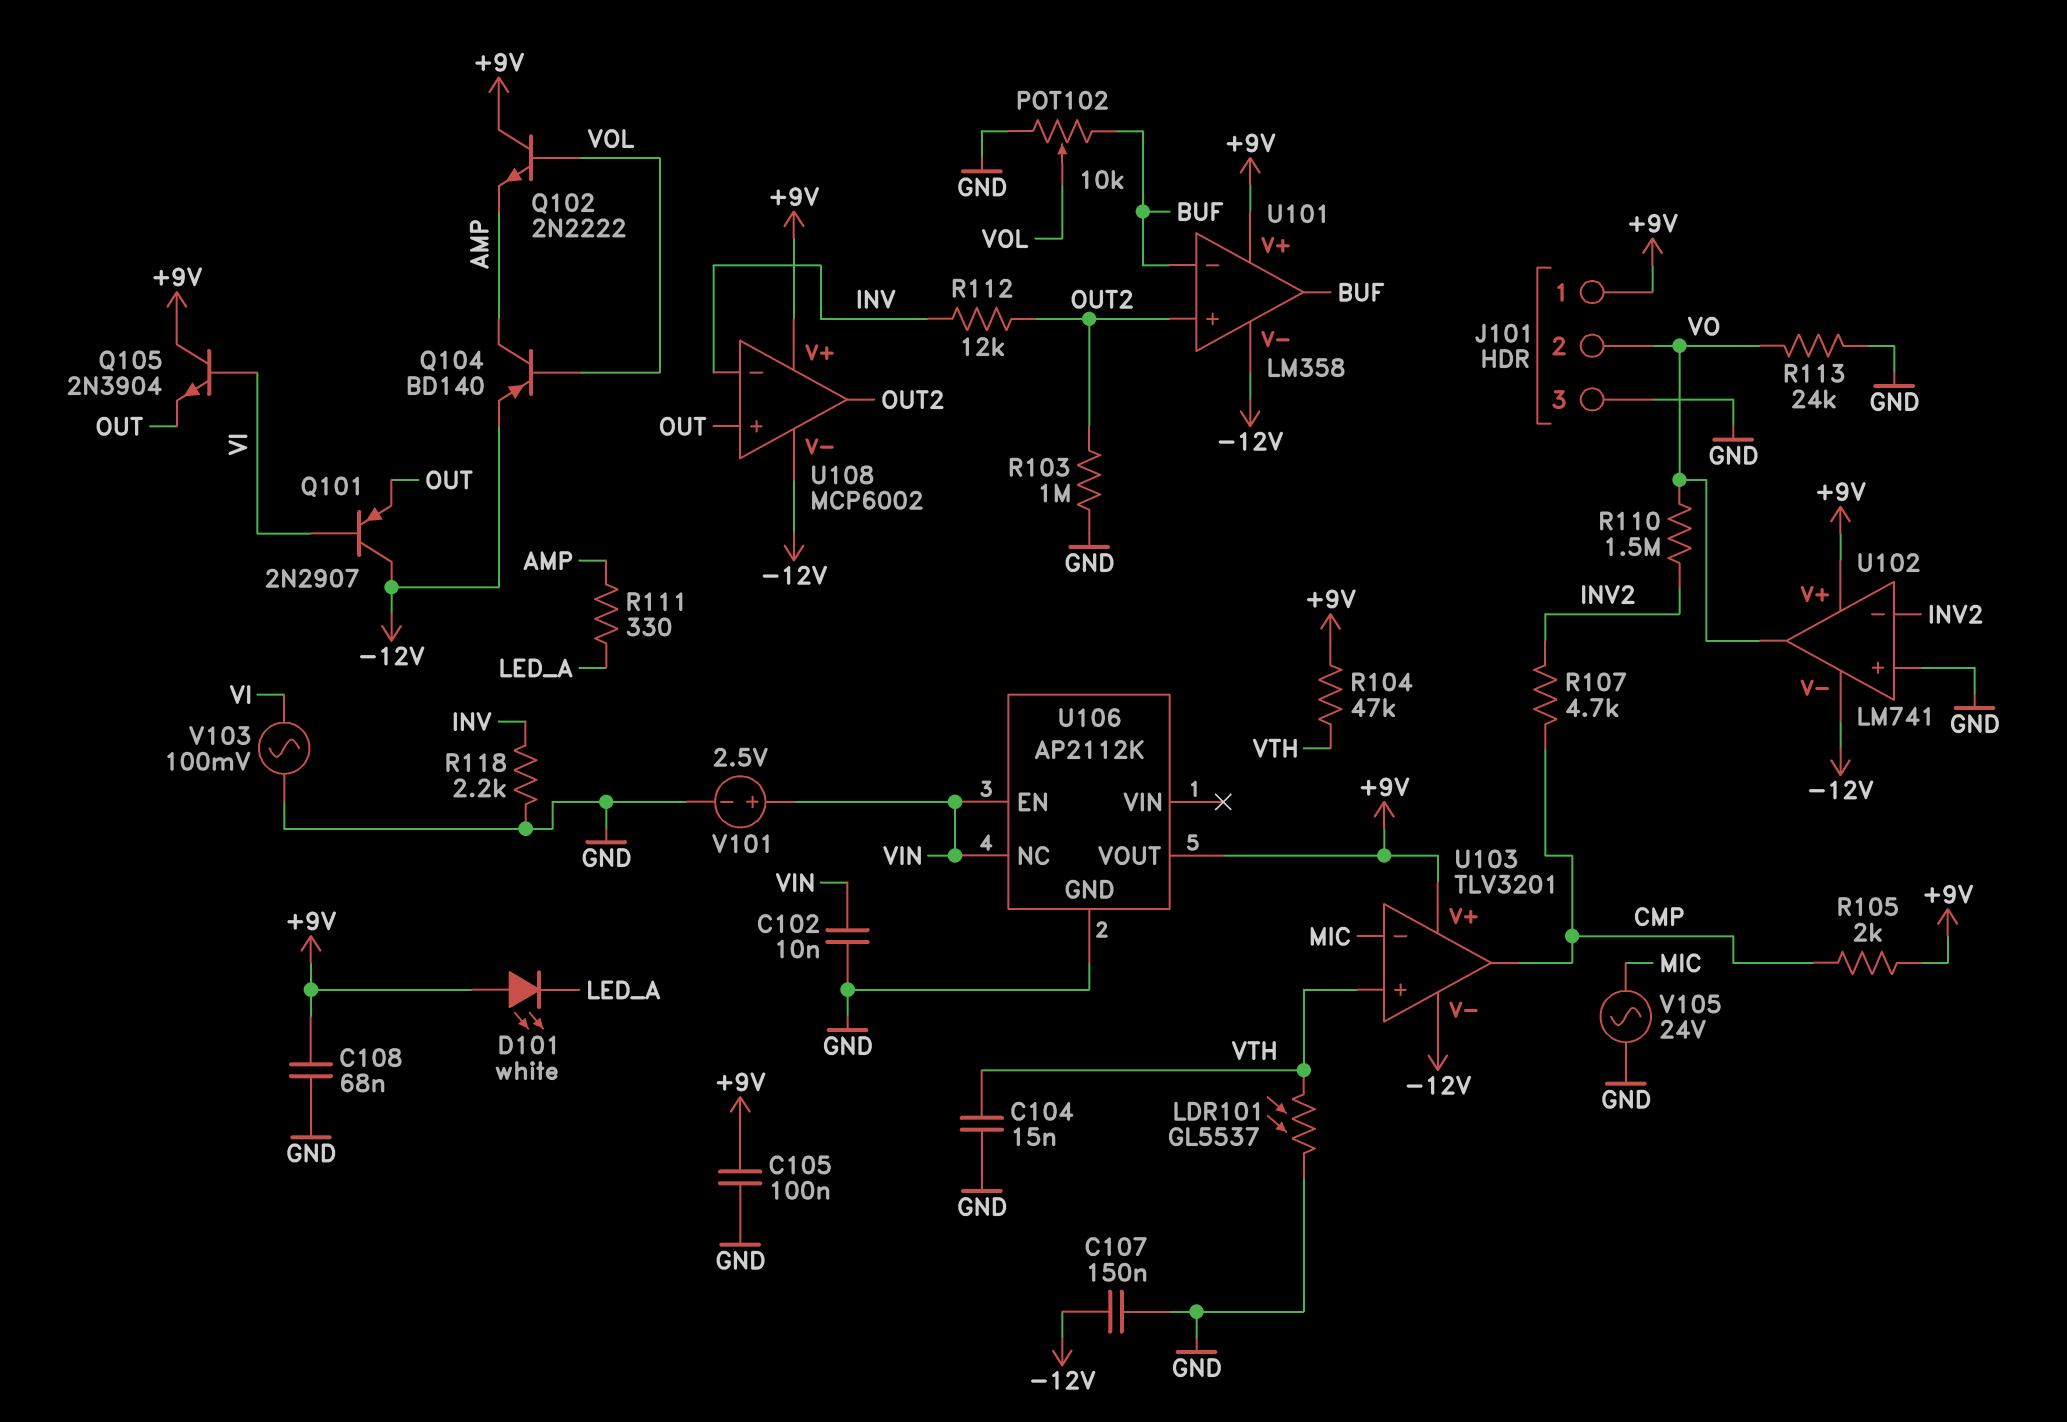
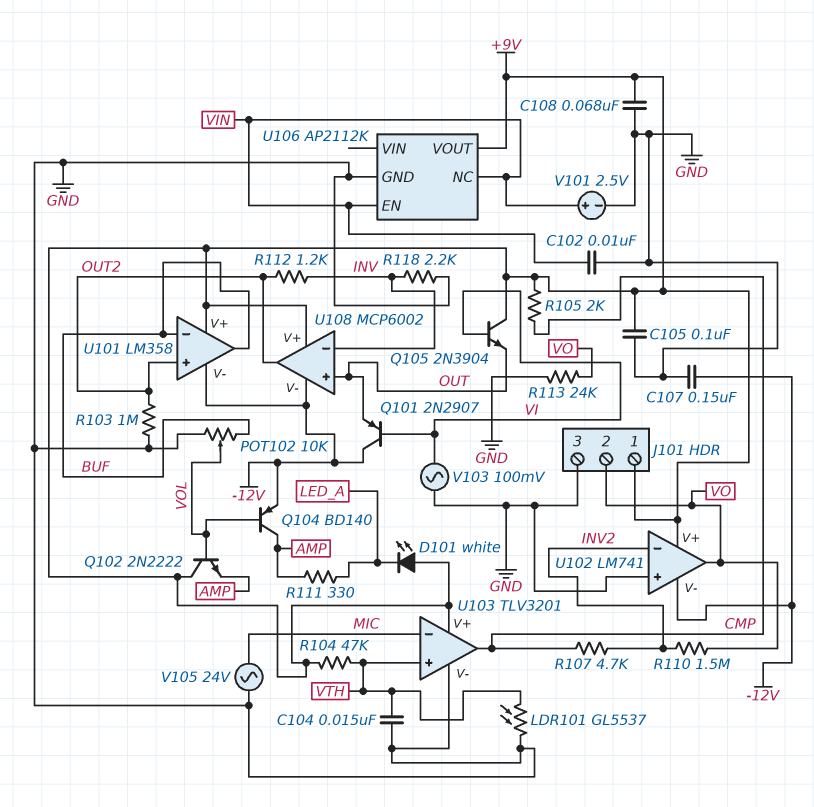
R112: 12k (INV, OUT2) -> 1.2k (INV, OUT2)
U103 pin V-: -12V -> GND

